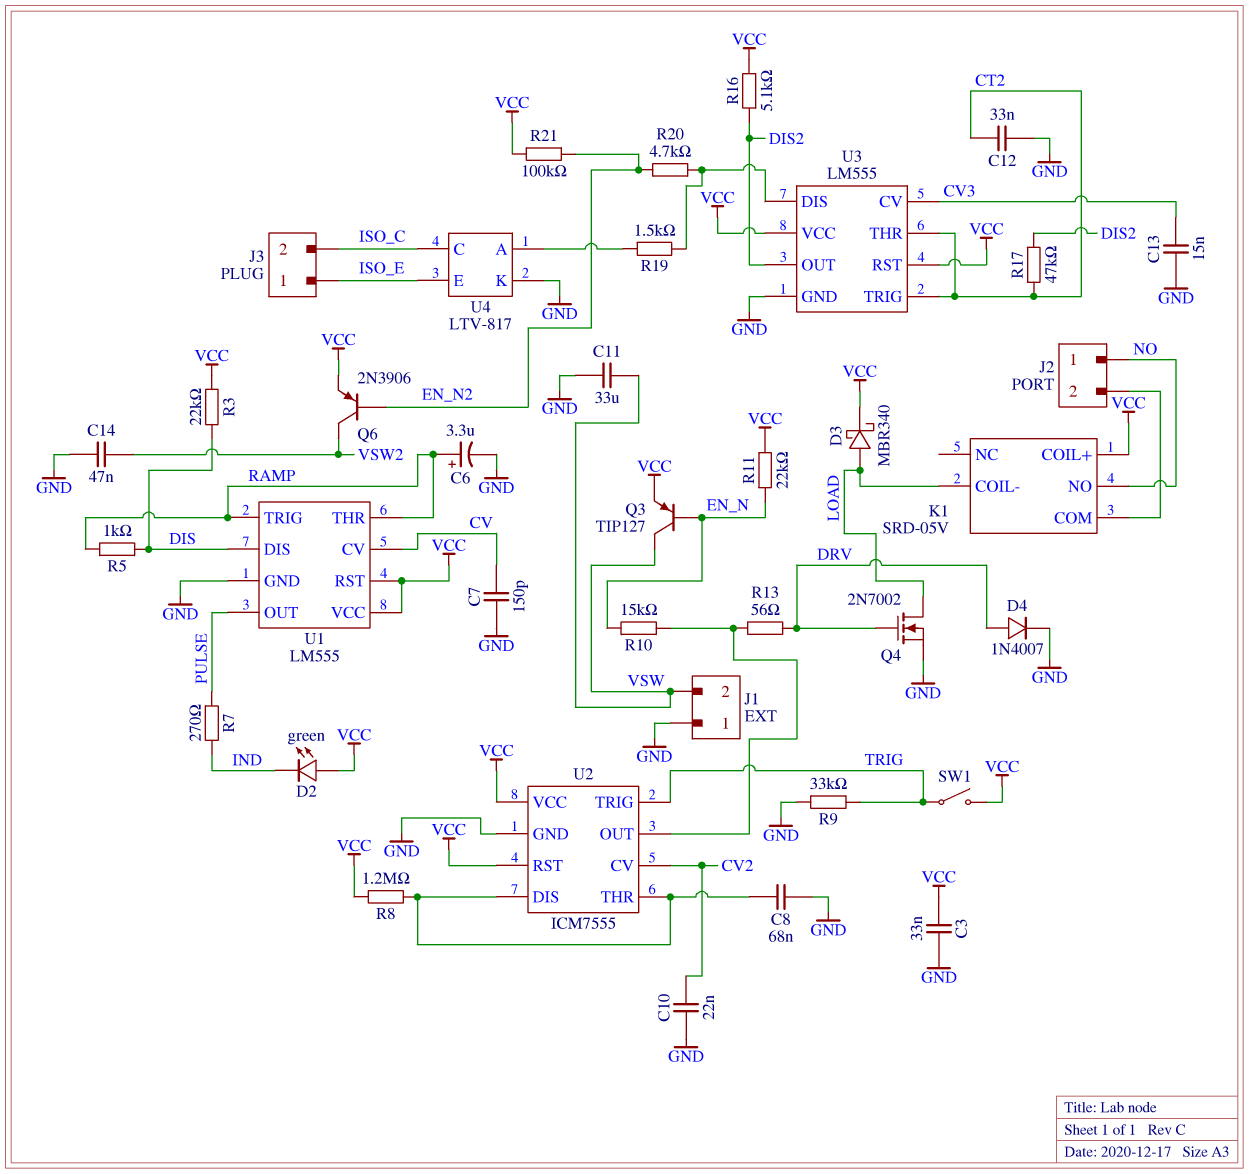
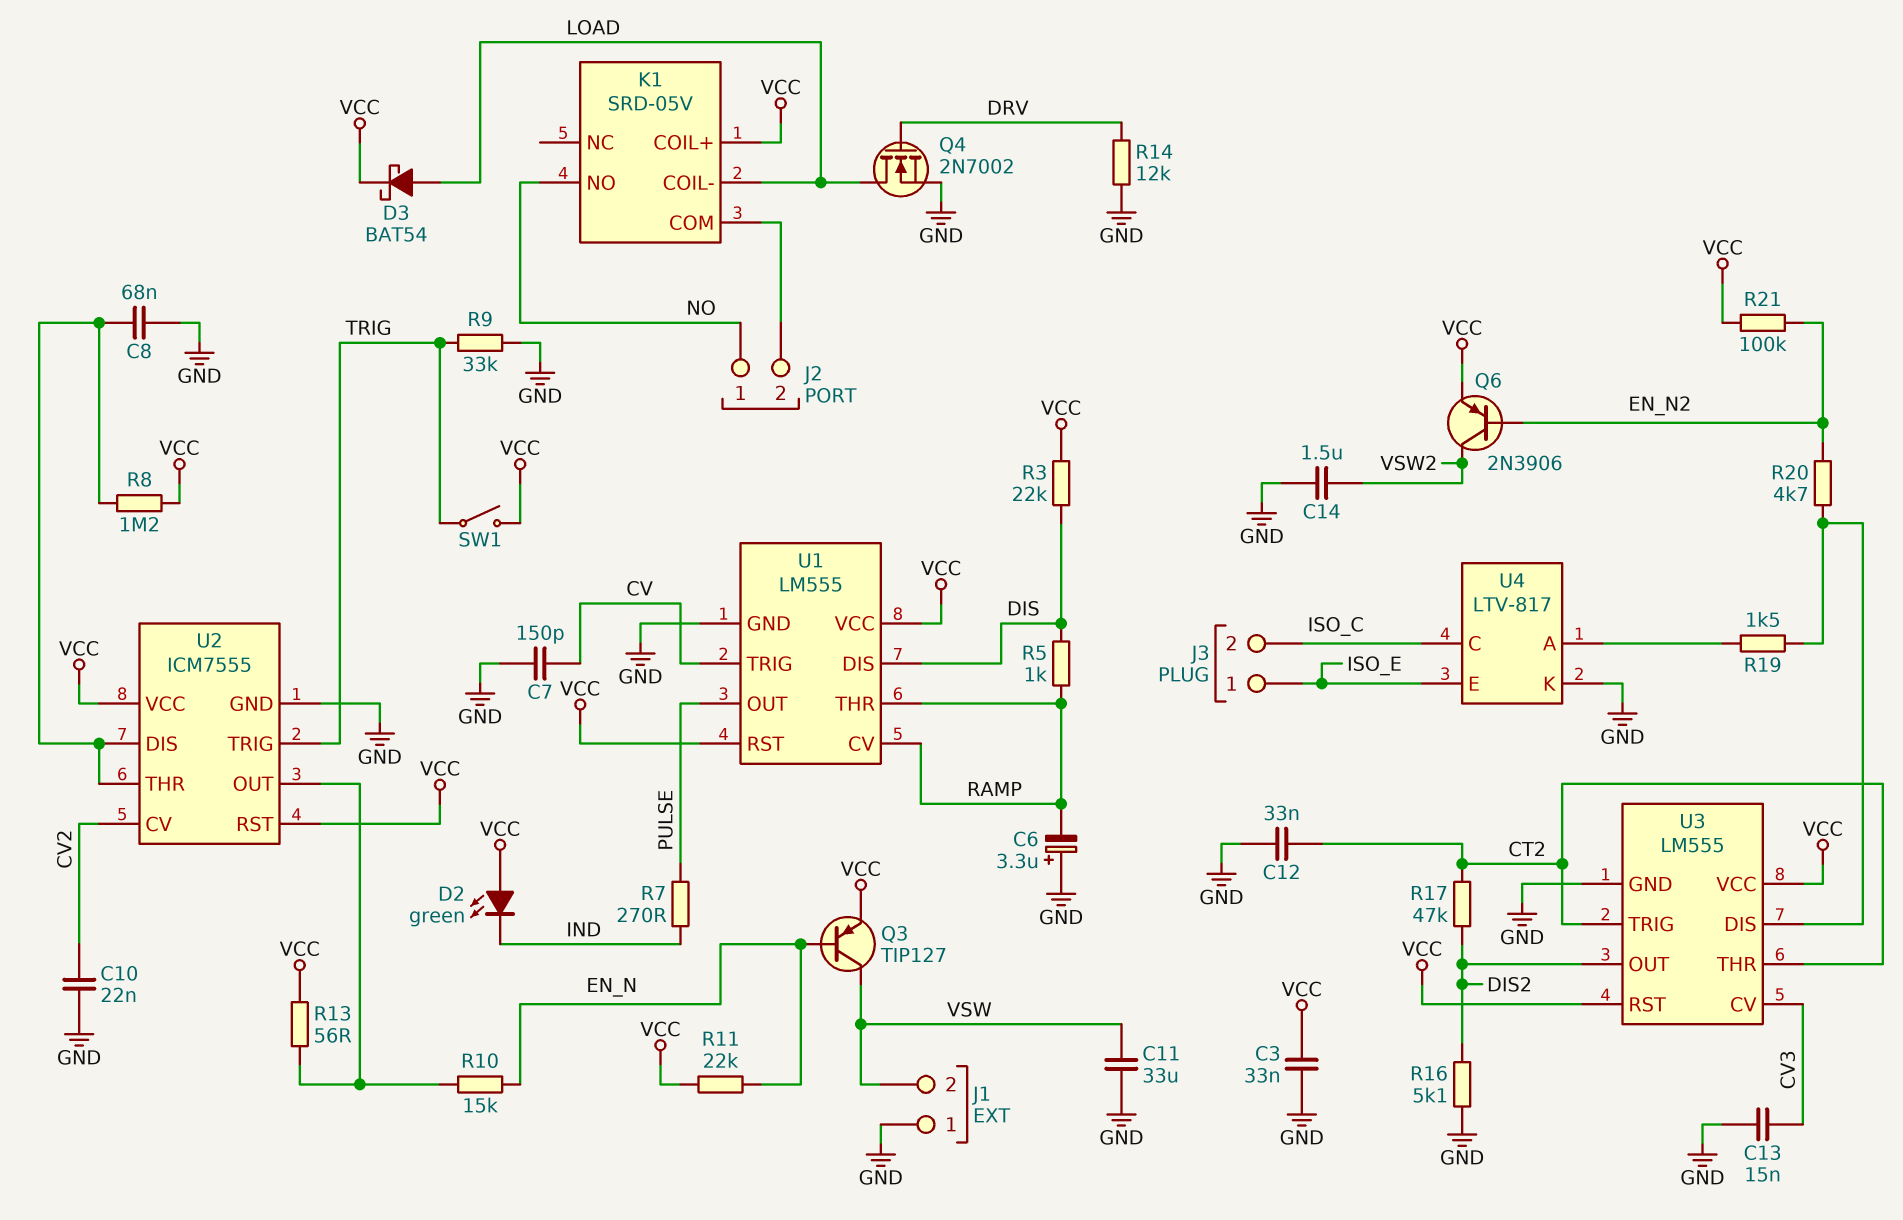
C6: 3.3uF (plus RAMP, minus GND) -> 3.3uF (plus GND, minus RAMP)
C14: 47nF (GND, VSW2) -> 1.5uF (GND, VSW2)
D3: schottky MBR340 (A LOAD, K VCC) -> schottky BAT54 (A LOAD, K VCC)
D4: diode 1N4007 (A DRV, K GND) -> none
R13: 56 (DRV, U2/OUT) -> 56 (U2/OUT, VCC)
R14: none -> 12k (DRV, GND)
R16: 5.1k (DIS2, VCC) -> 5.1k (DIS2, GND)
U1 pin CV: CV -> RAMP
U1 pin TRIG: RAMP -> CV

